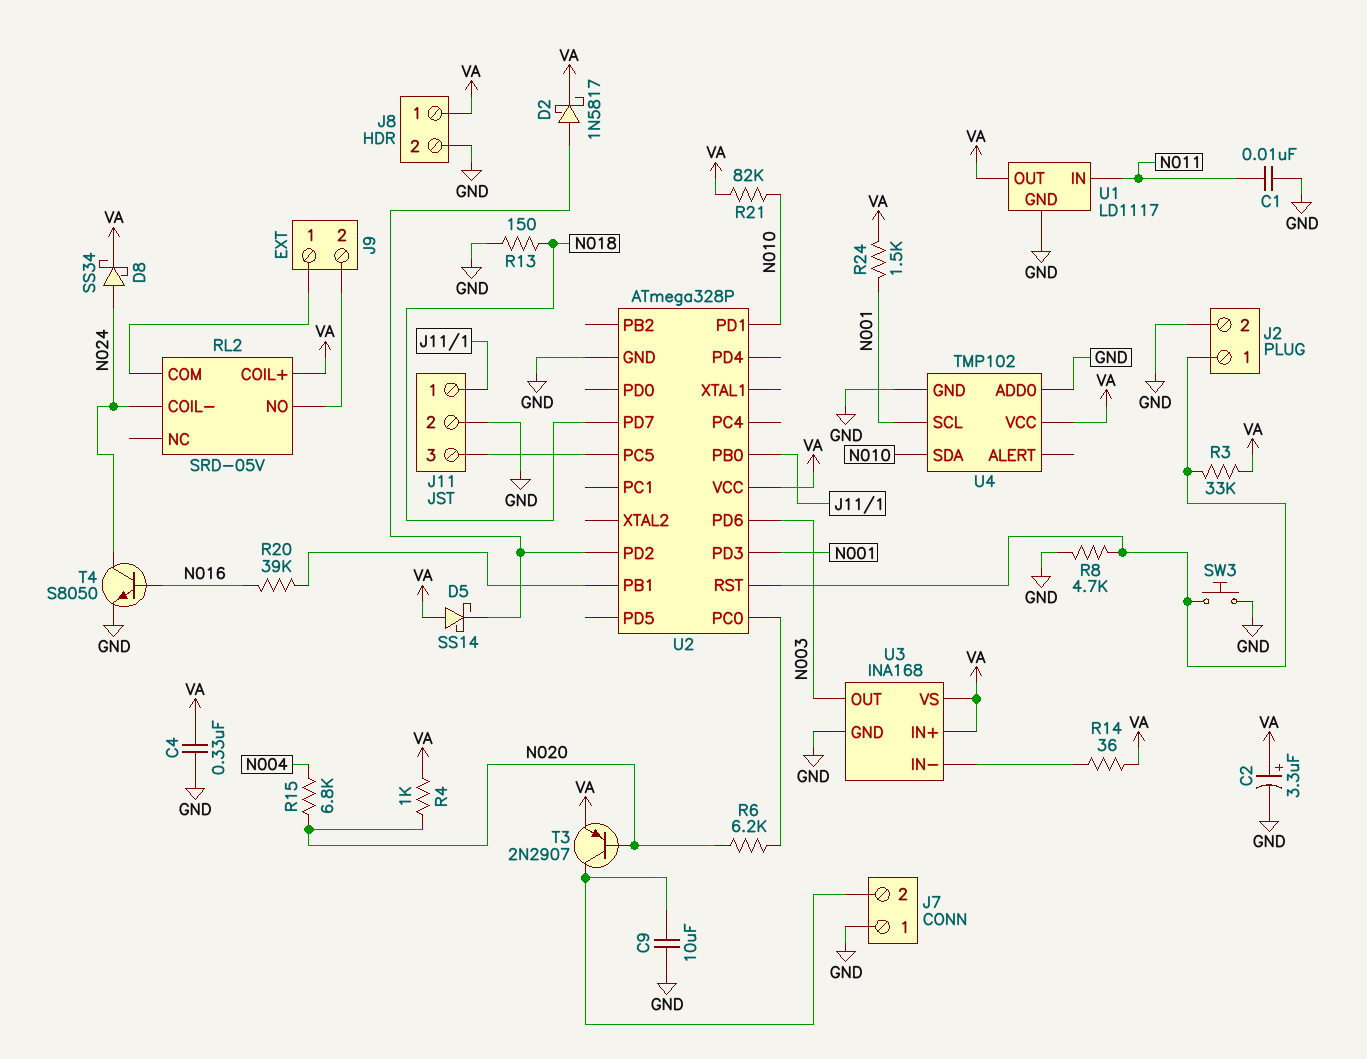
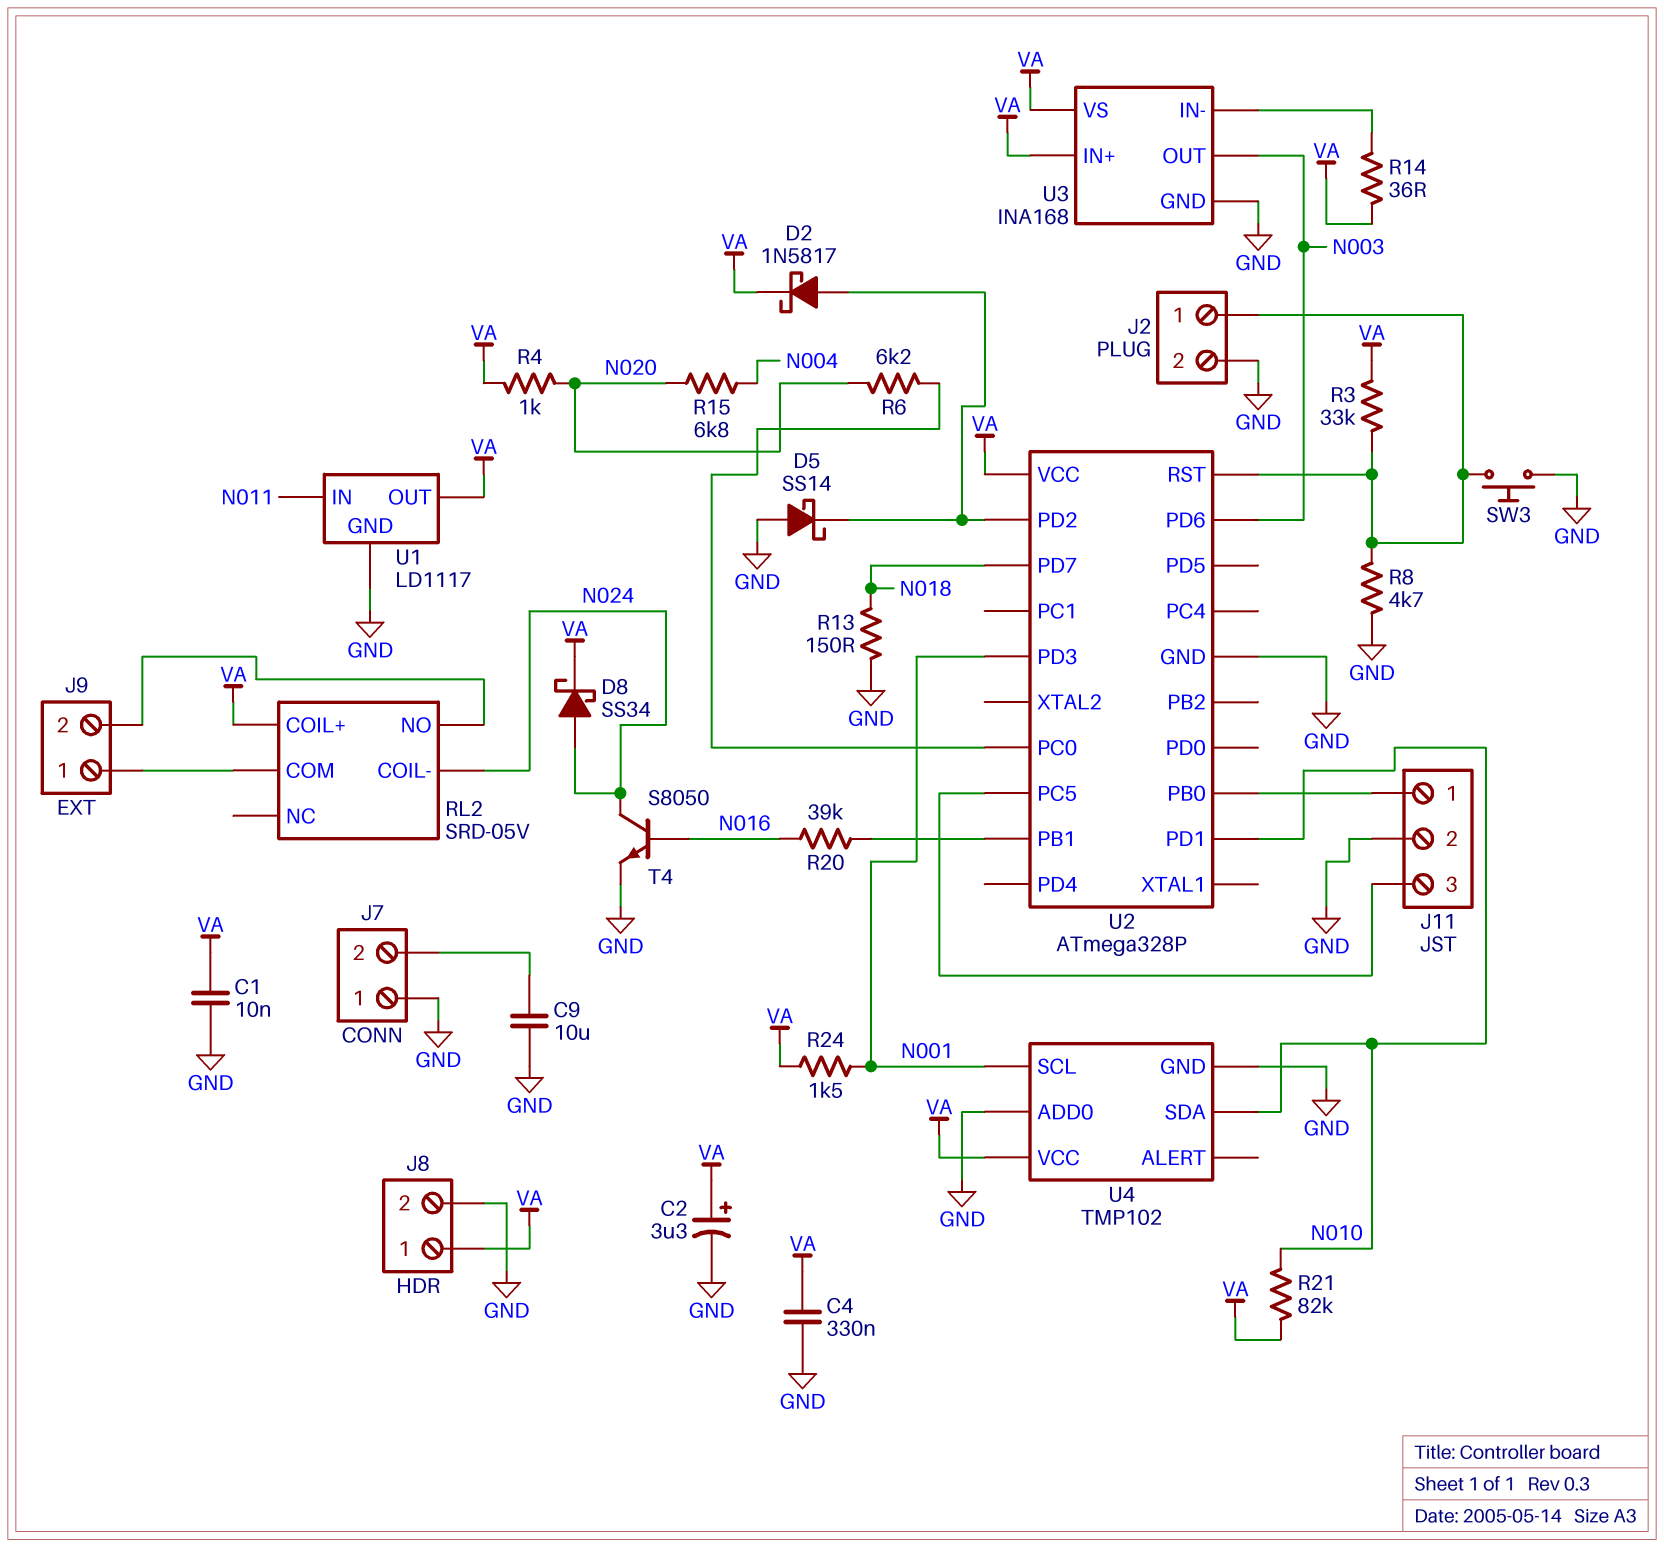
C1: 10nF (GND, N011) -> 10nF (GND, VA)
D5: schottky SS14 (A VA, K U2/PD2) -> schottky SS14 (A GND, K U2/PD2)
T3: PNP 2N2907 (B N020, C J7/2, E VA) -> none

